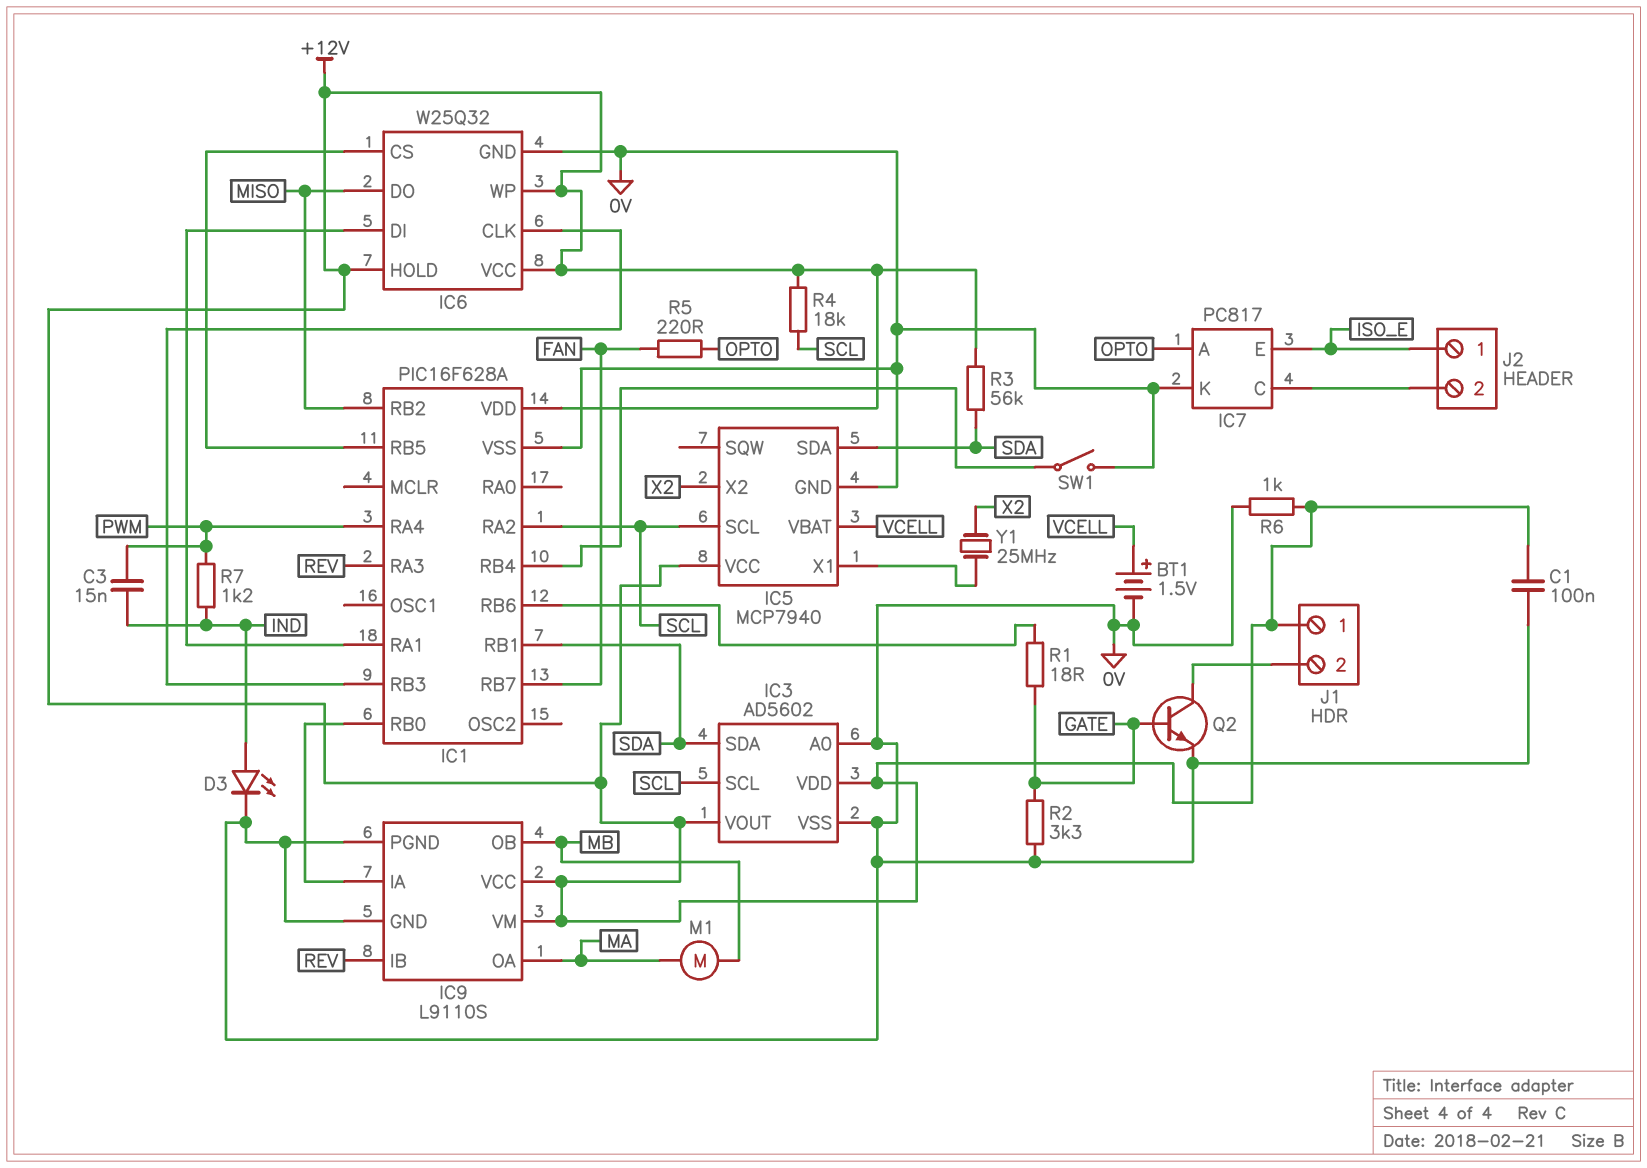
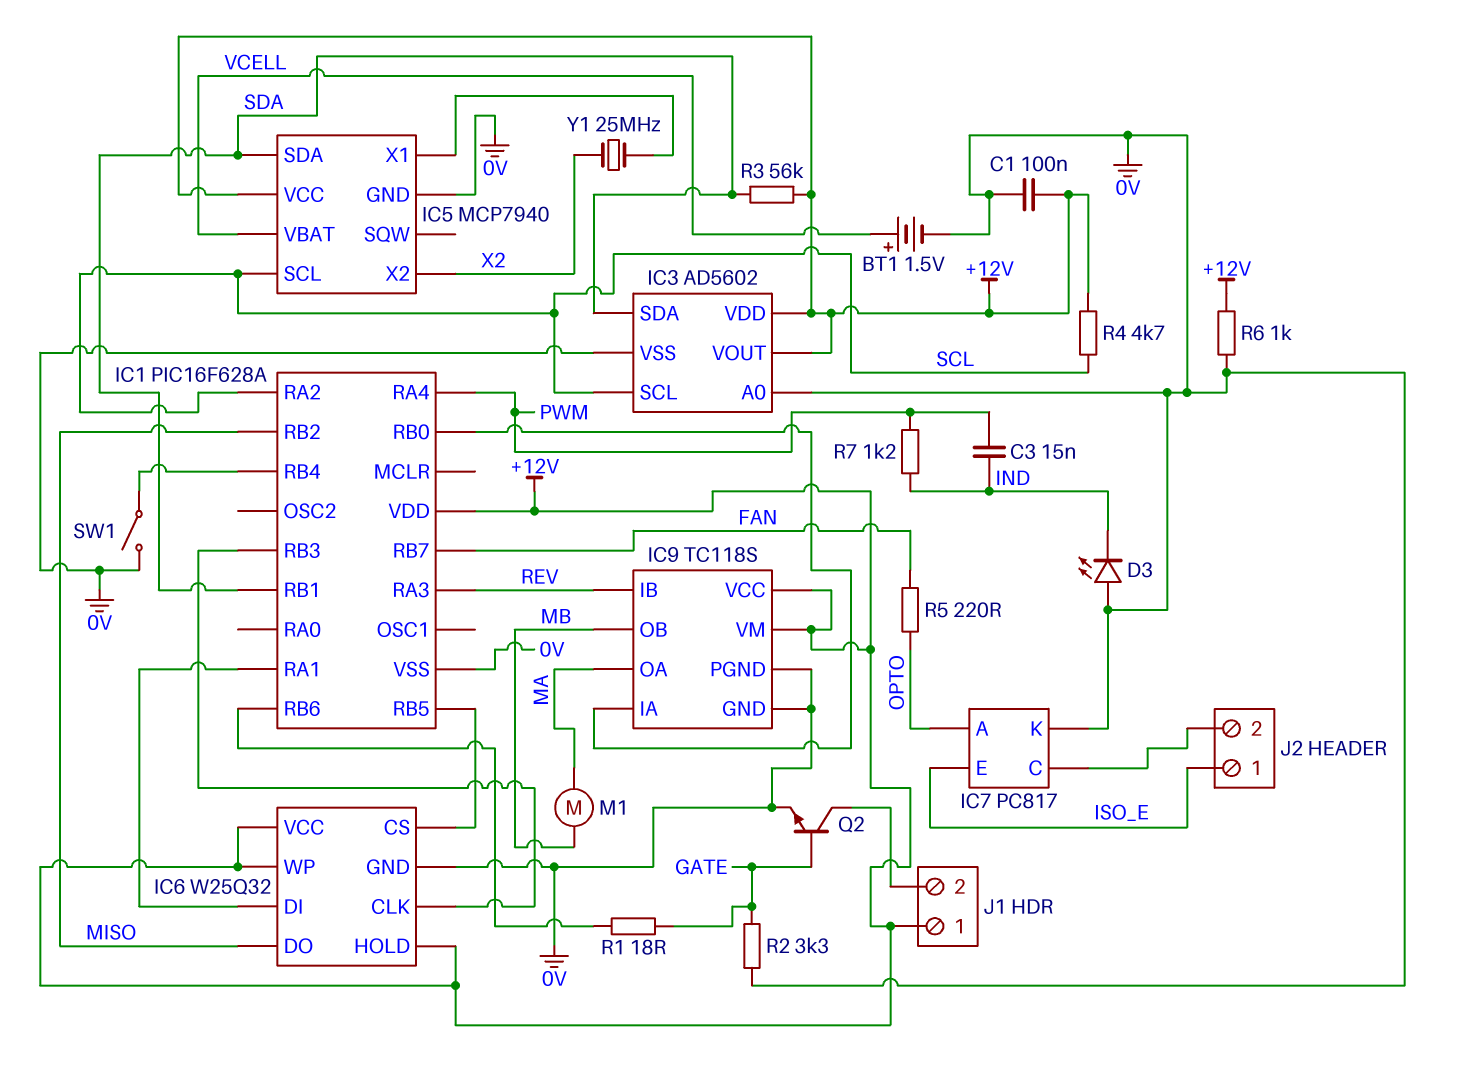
D3: LED (A IND, K 0V) -> LED (A 0V, K IND)
IC9: L9110S -> TC118S
R4: 18k (+12V, SCL) -> 4.7k (+12V, SCL)

